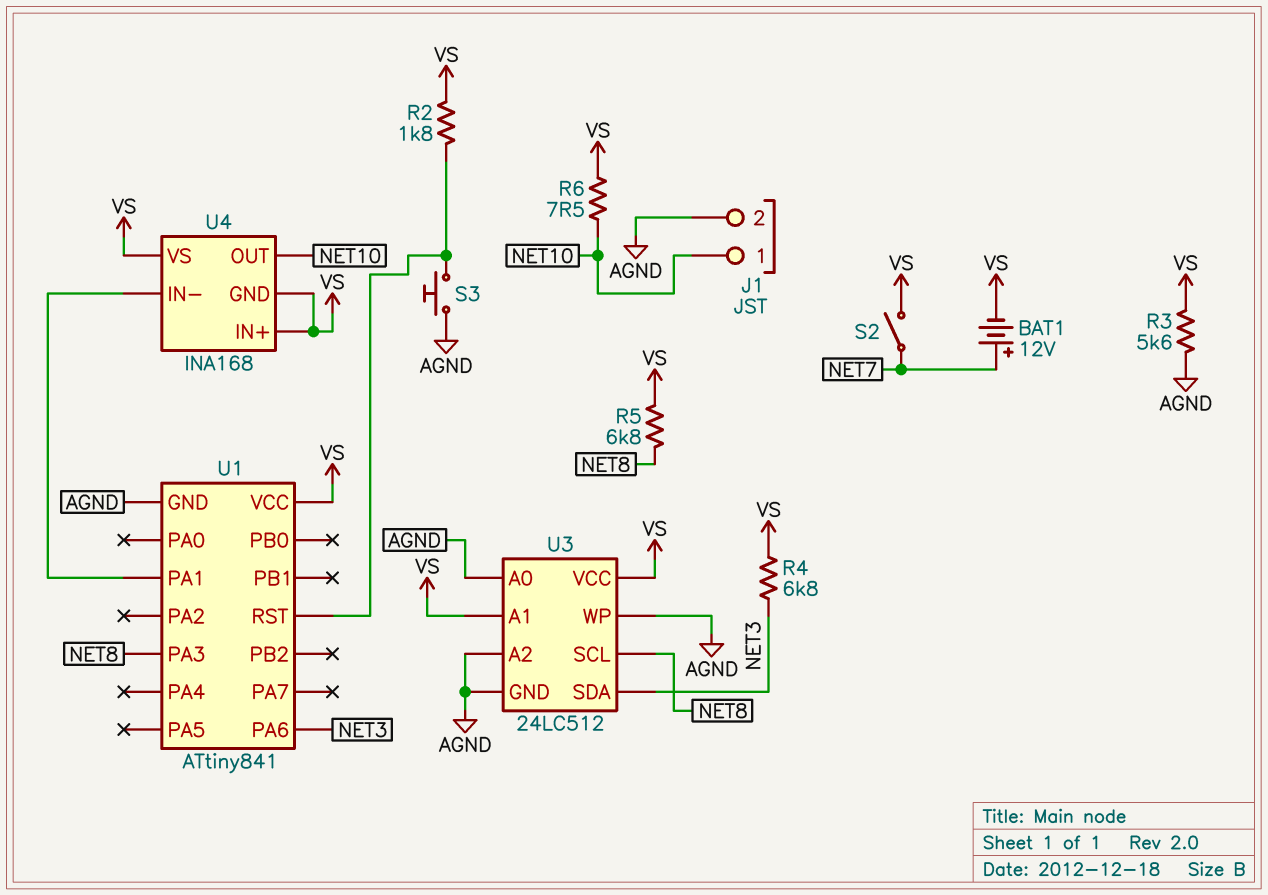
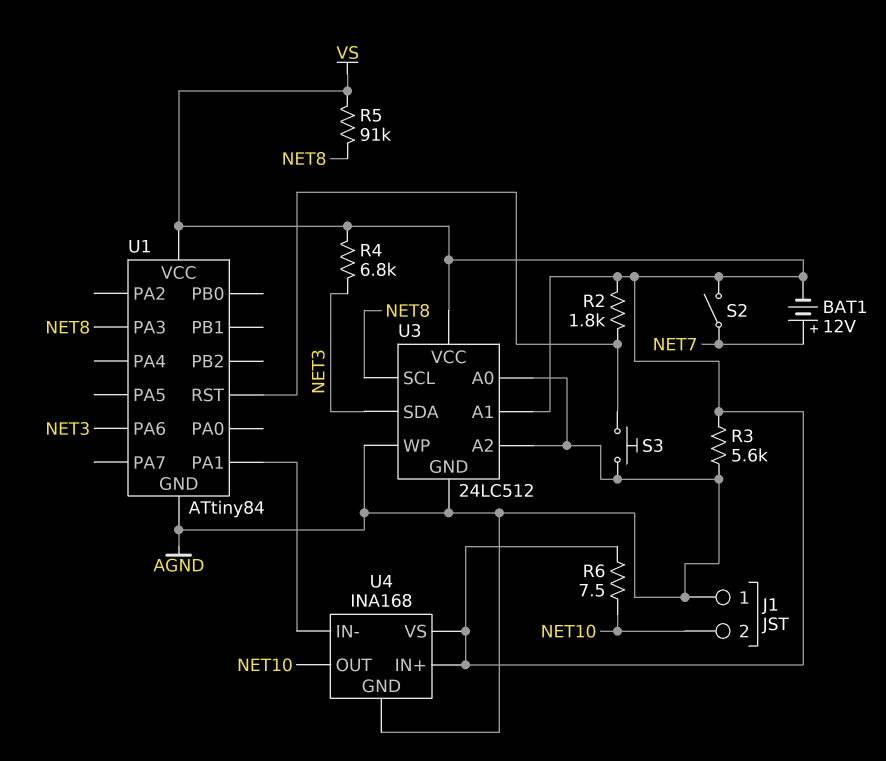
J1 pin 1: NET10 -> AGND
J1 pin 2: AGND -> NET10
R5: 6.8k (NET8, VS) -> 91k (NET8, VS)
U1: ATtiny841 -> ATtiny84
U4 pin GND: VS -> AGND

